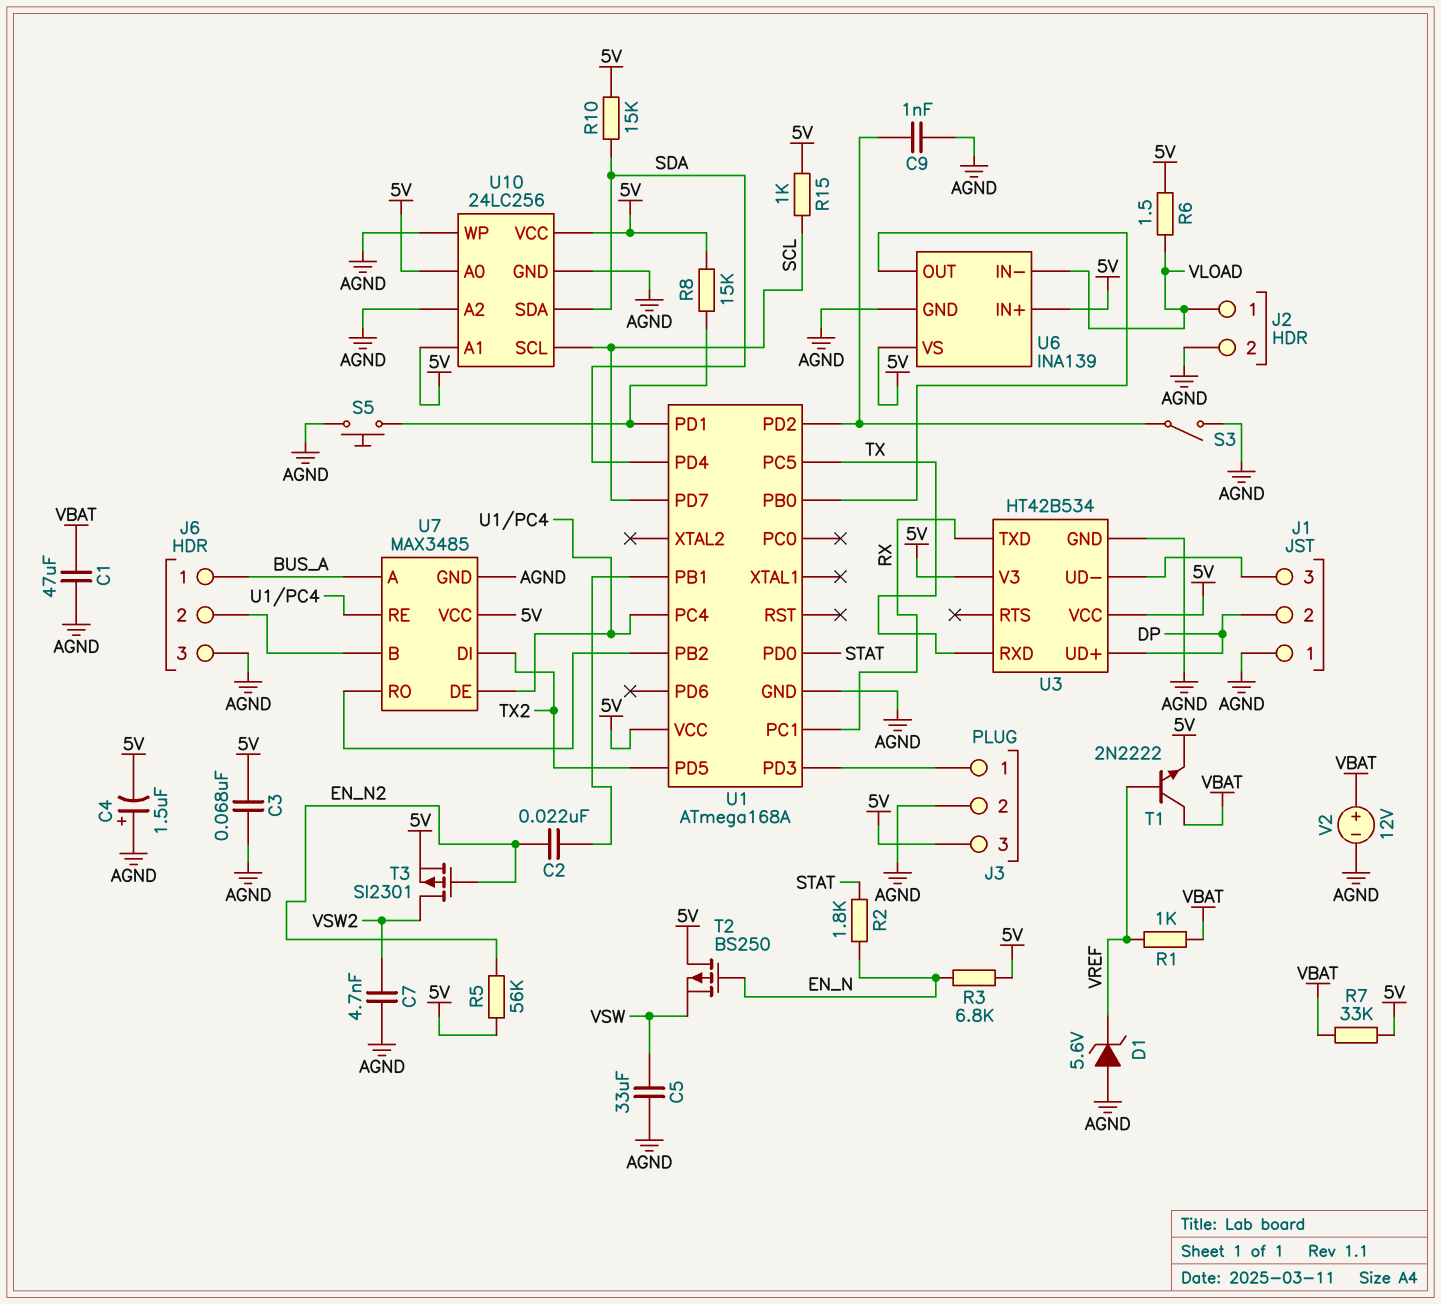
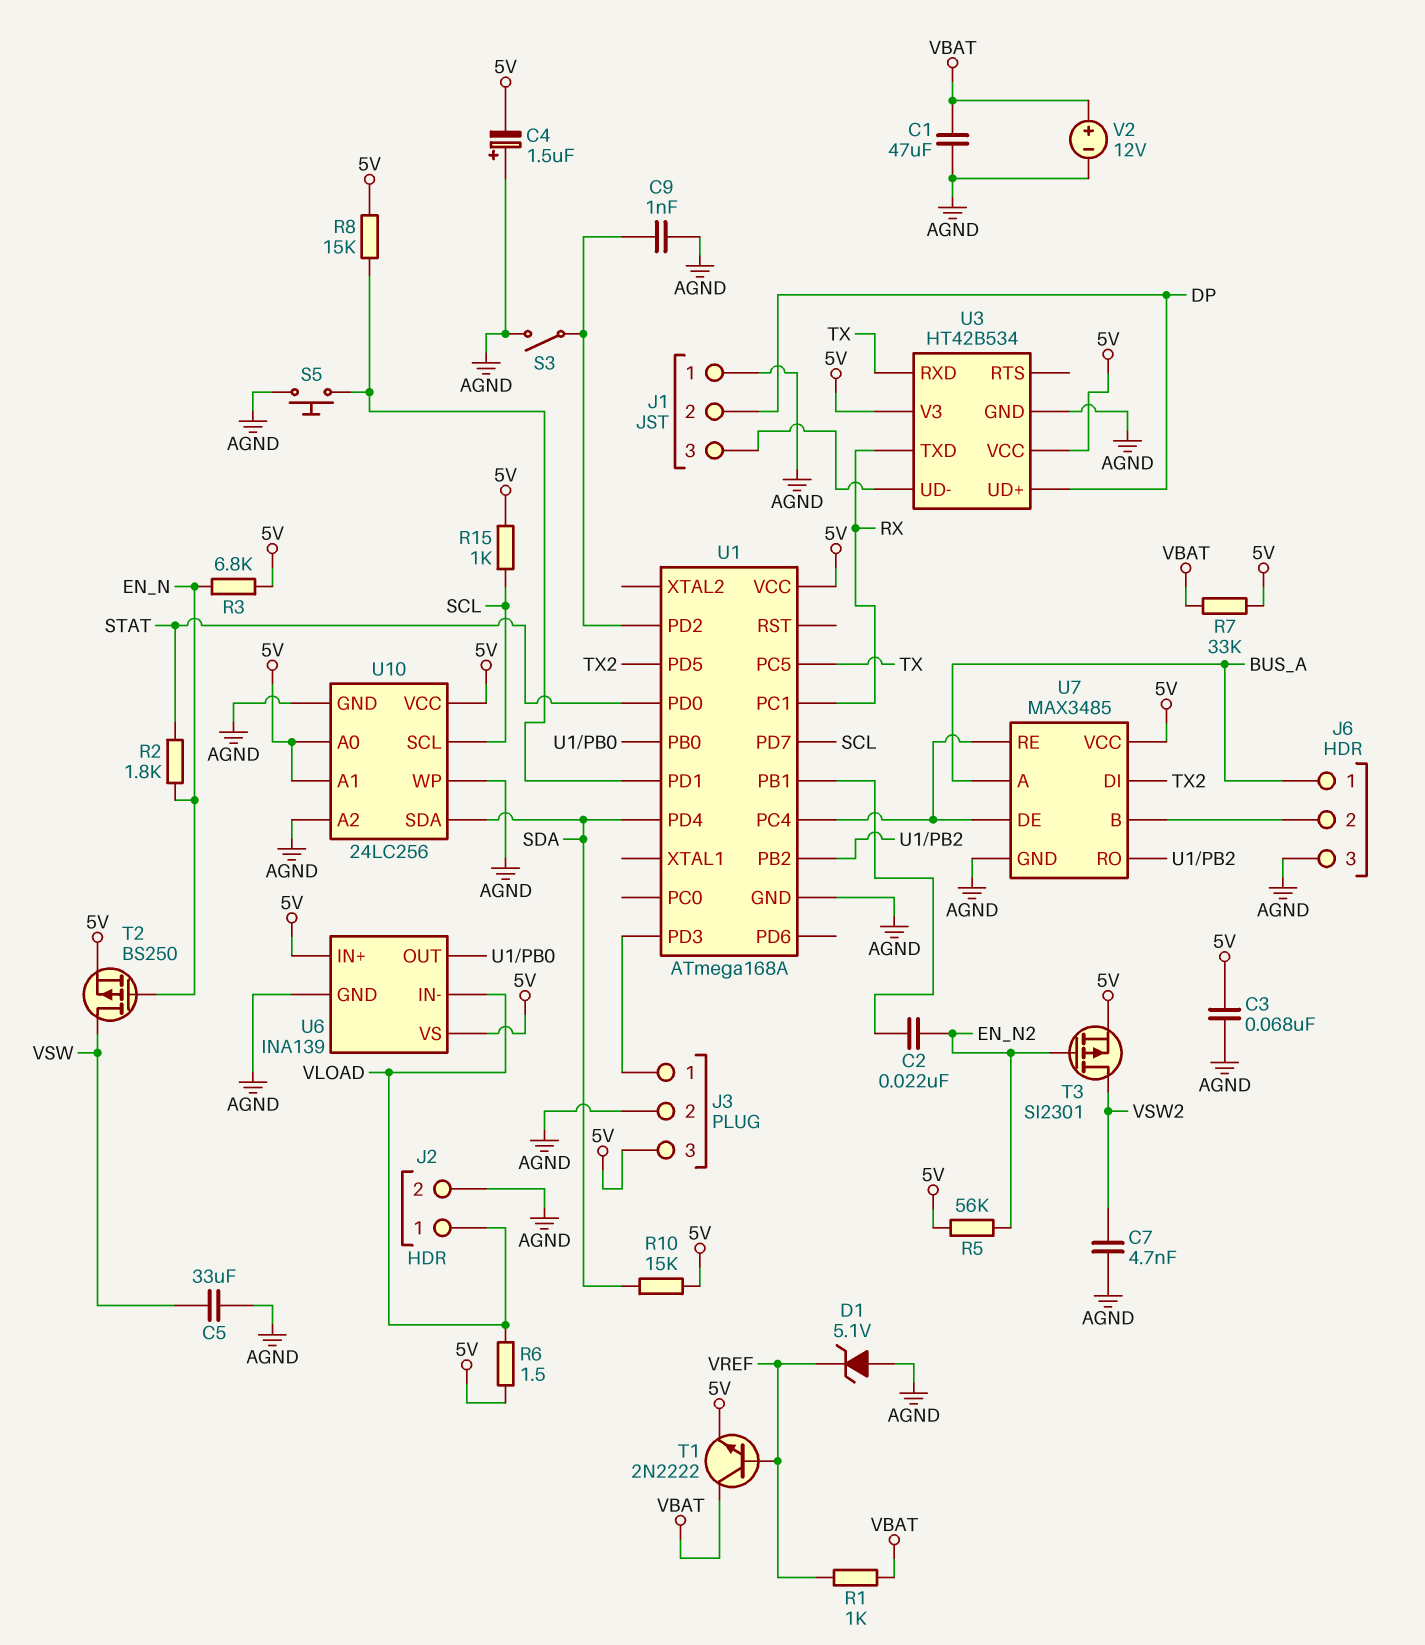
D1: zener 5.6V (A AGND, K VREF) -> zener 5.1V (A AGND, K VREF)
T2: PMOS BS250 (G EN_N, D 5V, S VSW) -> PMOS BS250 (G EN_N, D VSW, S 5V)

